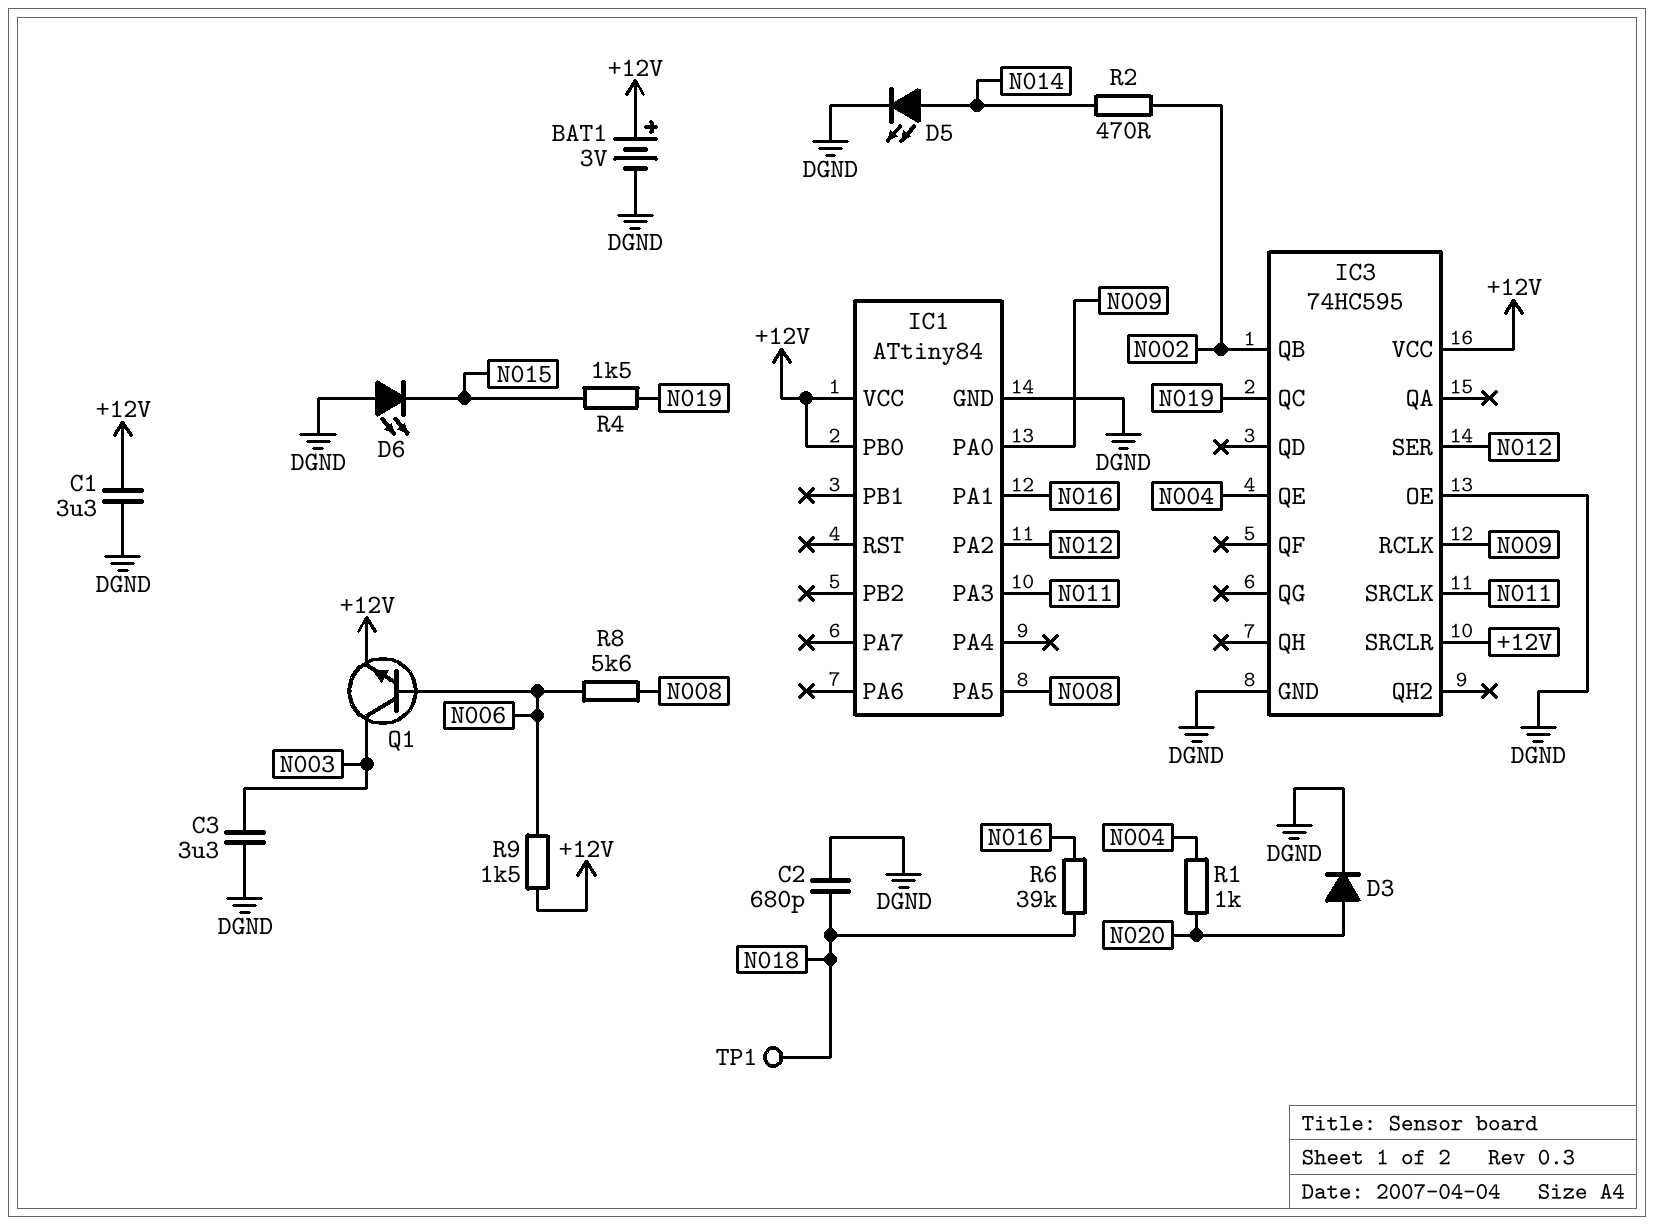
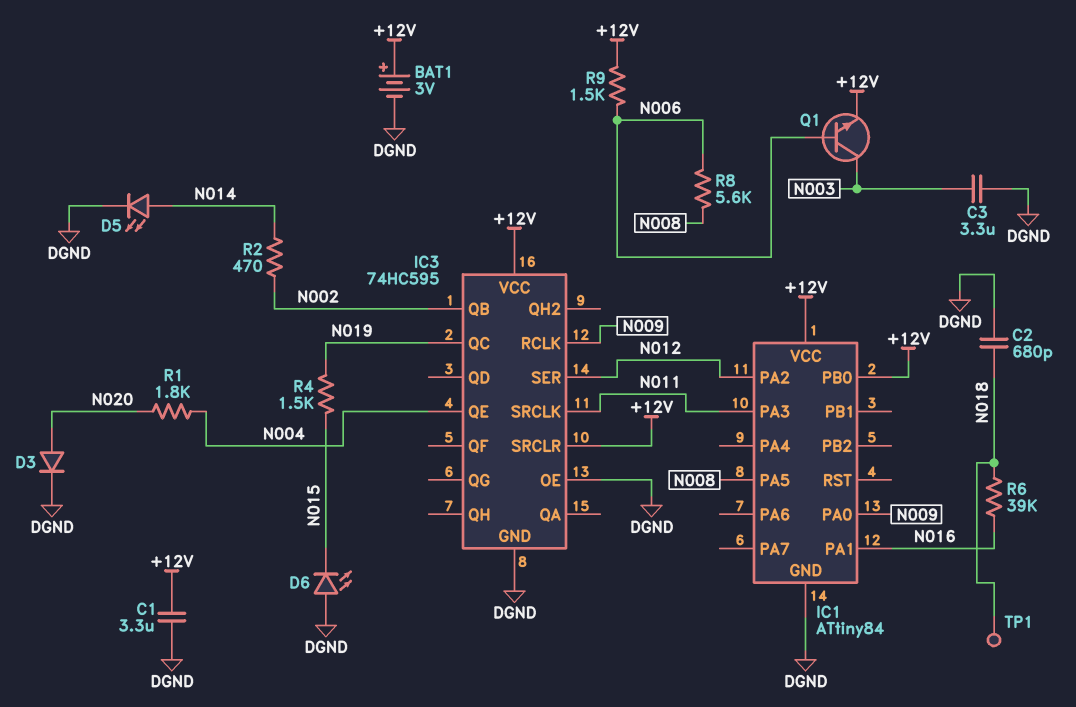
R1: 1k (N004, N020) -> 1.8k (N004, N020)

